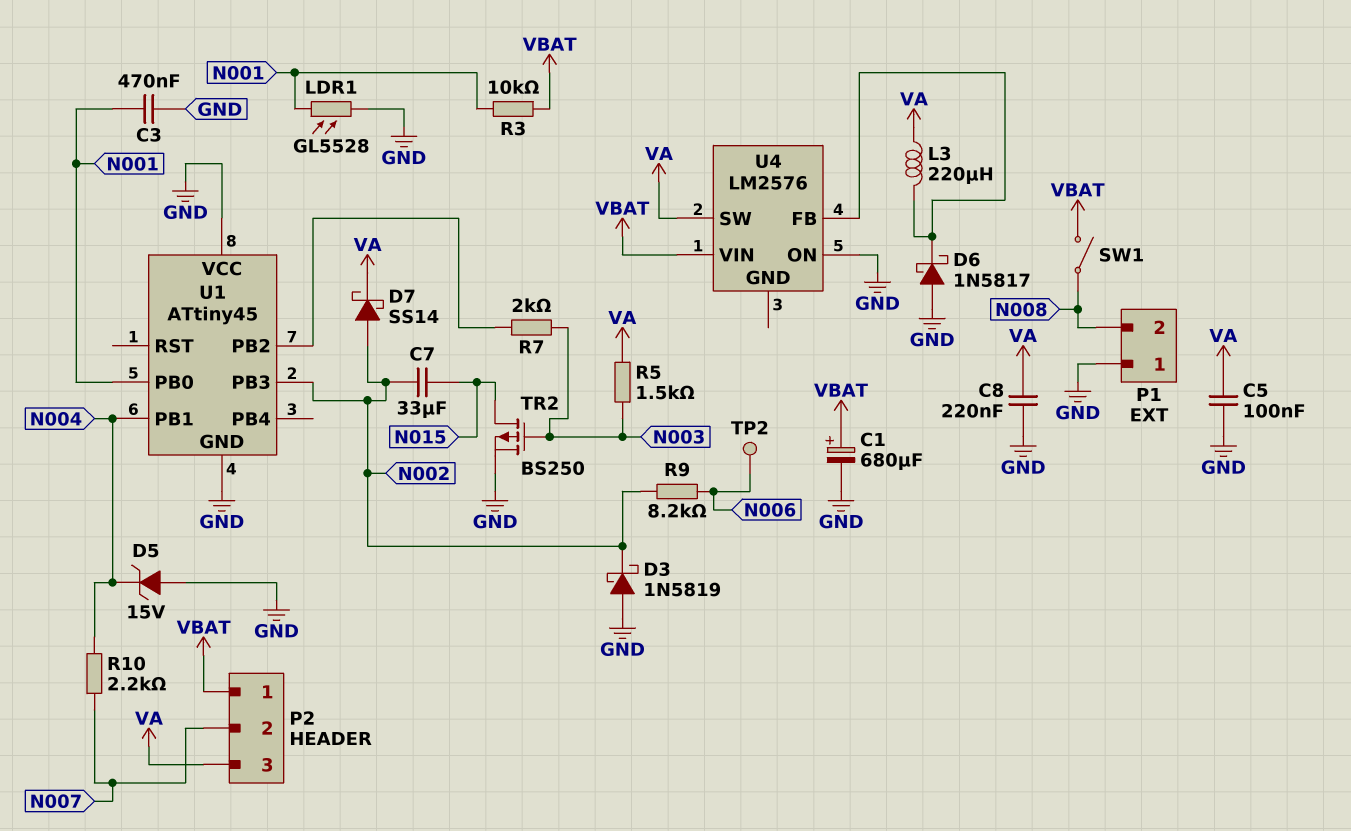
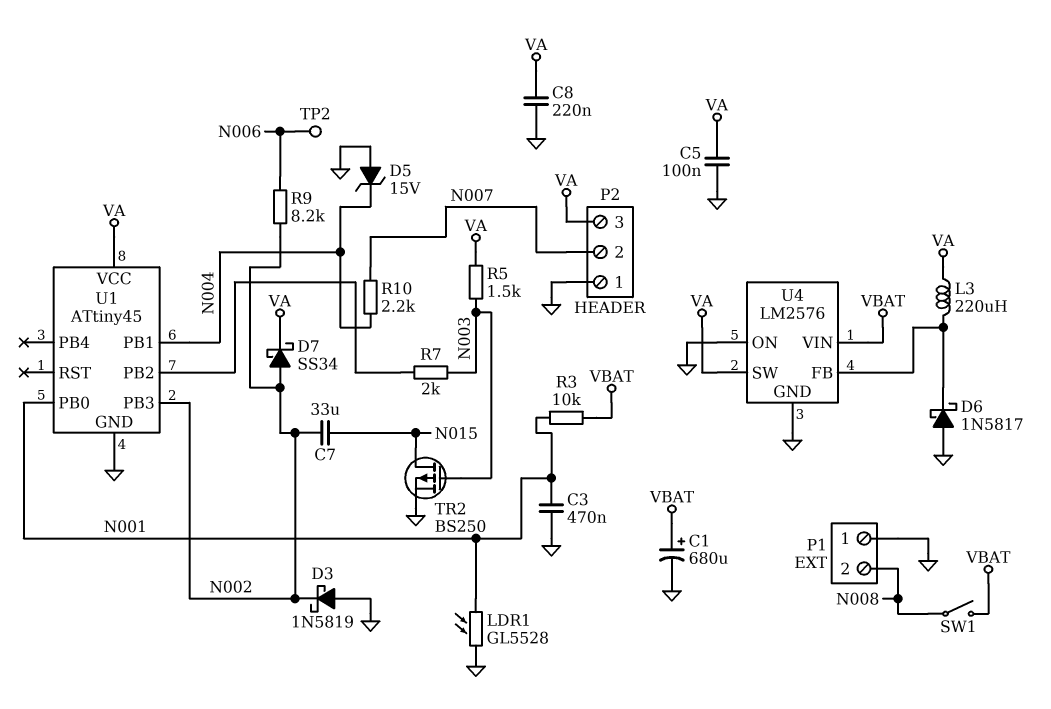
D7: schottky SS14 (A N002, K VA) -> schottky SS34 (A N002, K VA)
P2 pin 1: VBAT -> GND
U1 pin VCC: GND -> VA
U4 pin GND: none -> GND

